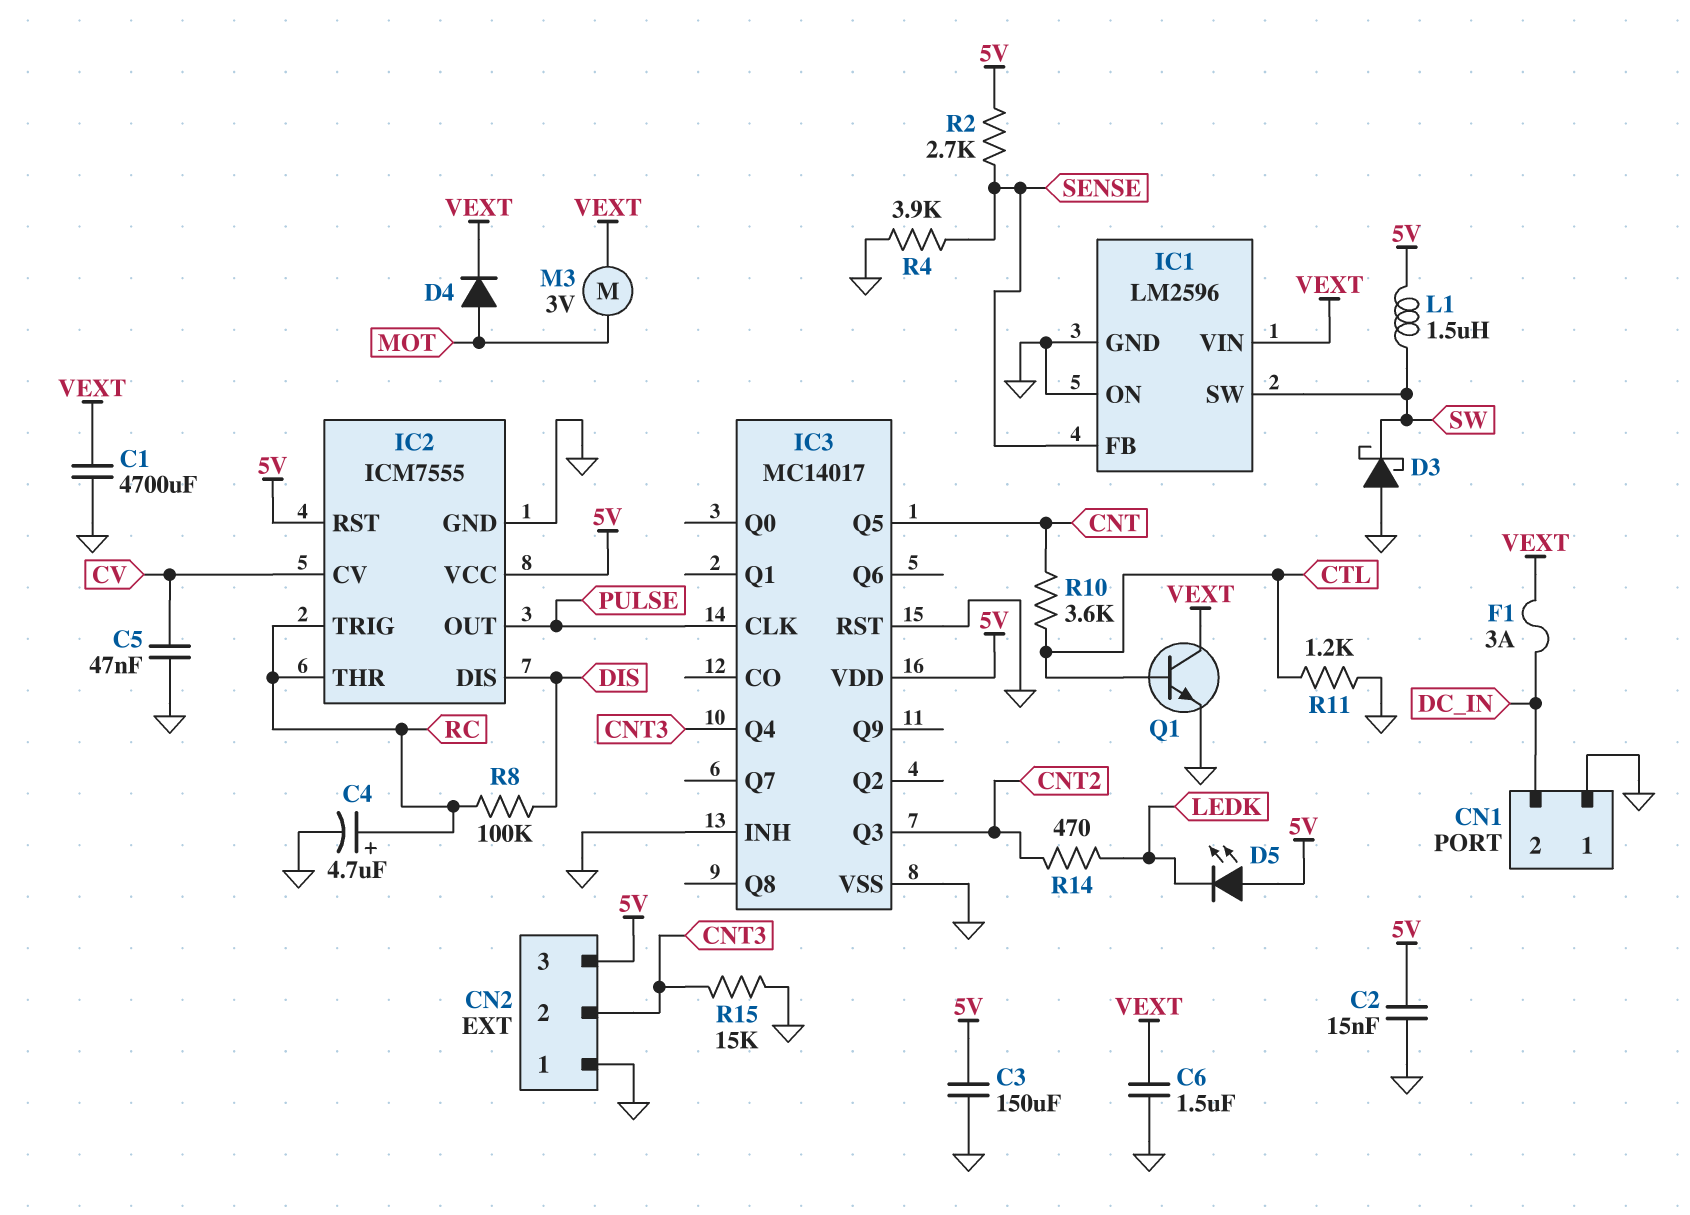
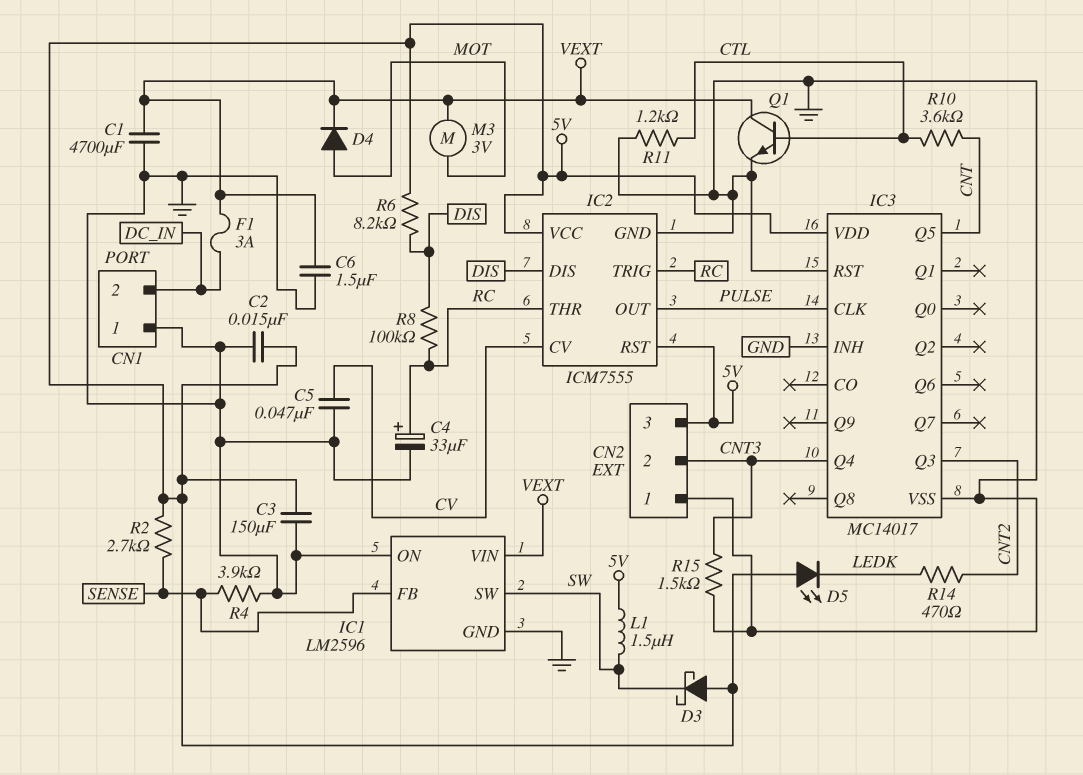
C4: 4.7uF (plus RC, minus GND) -> 33uF (plus RC, minus GND)
D3: schottky (A GND, K SW) -> schottky (A 5V, K SW)
R6: none -> 8.2k (5V, DIS)
R15: 15k (CNT3, GND) -> 1.5k (CNT3, GND)

